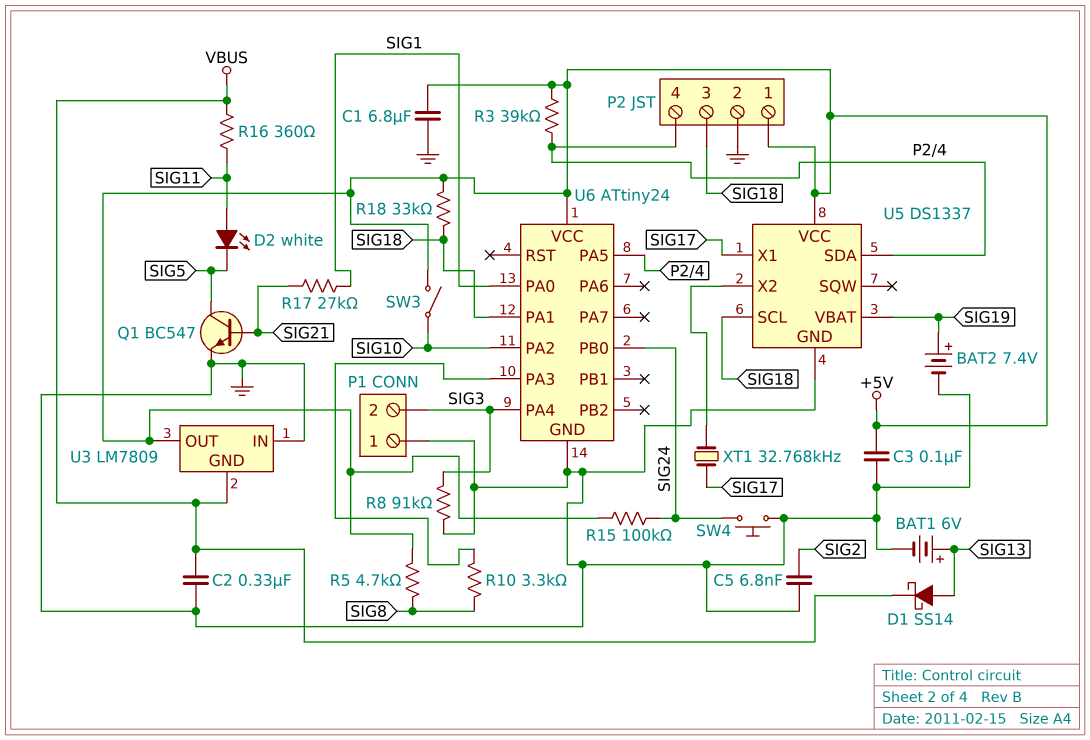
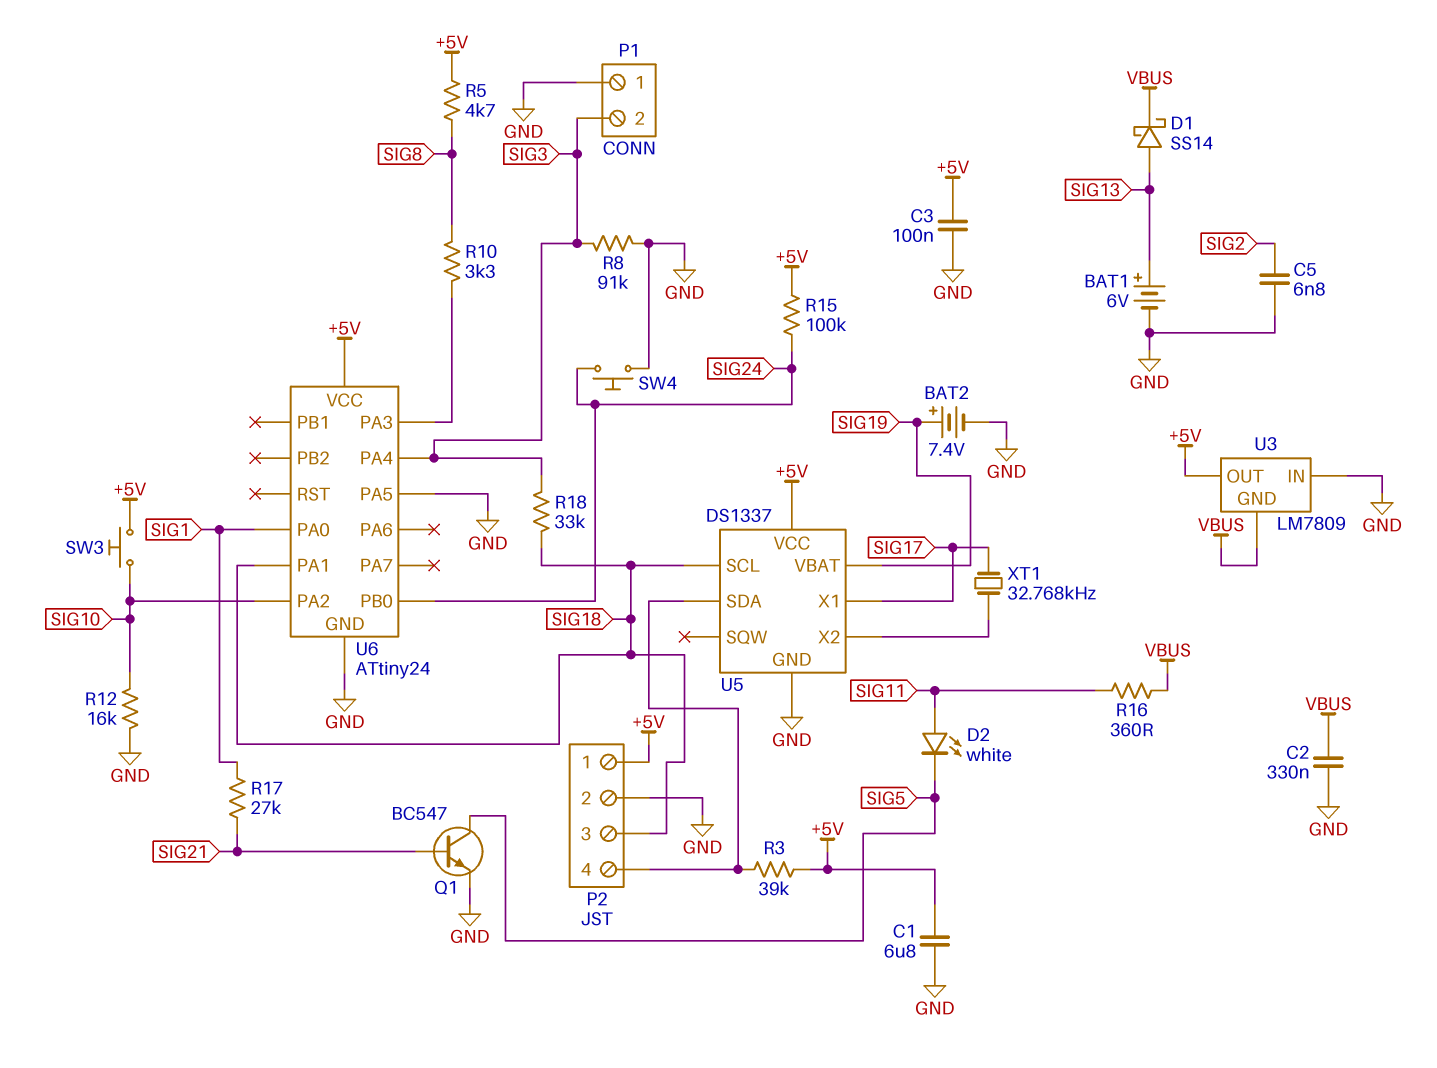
R12: none -> 16k (GND, SIG10)
R18: 33k (+5V, SIG18) -> 33k (SIG3, SIG18)
SW3: switch (+5V, SIG10) -> button (+5V, SIG10)
U6 pin PA5: P2/4 -> GND

